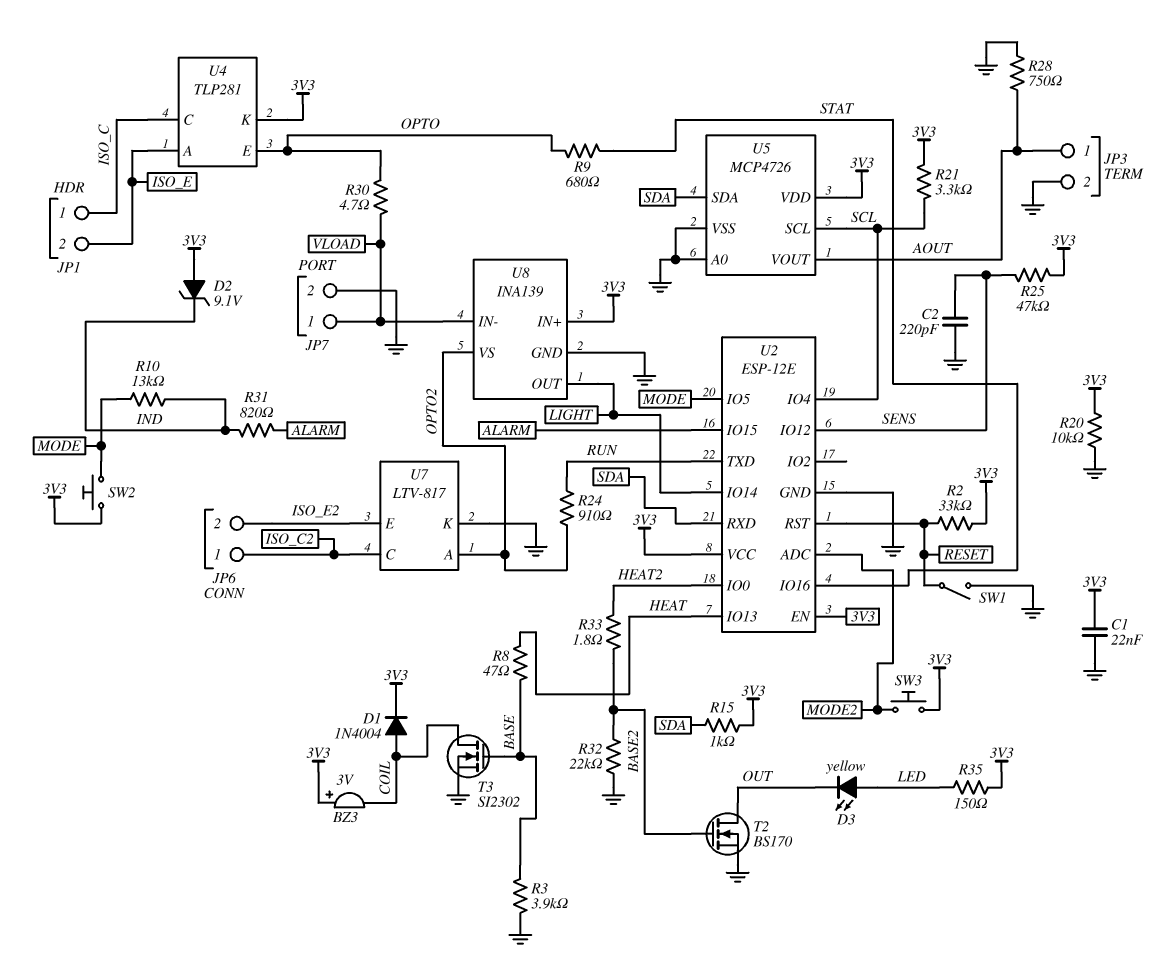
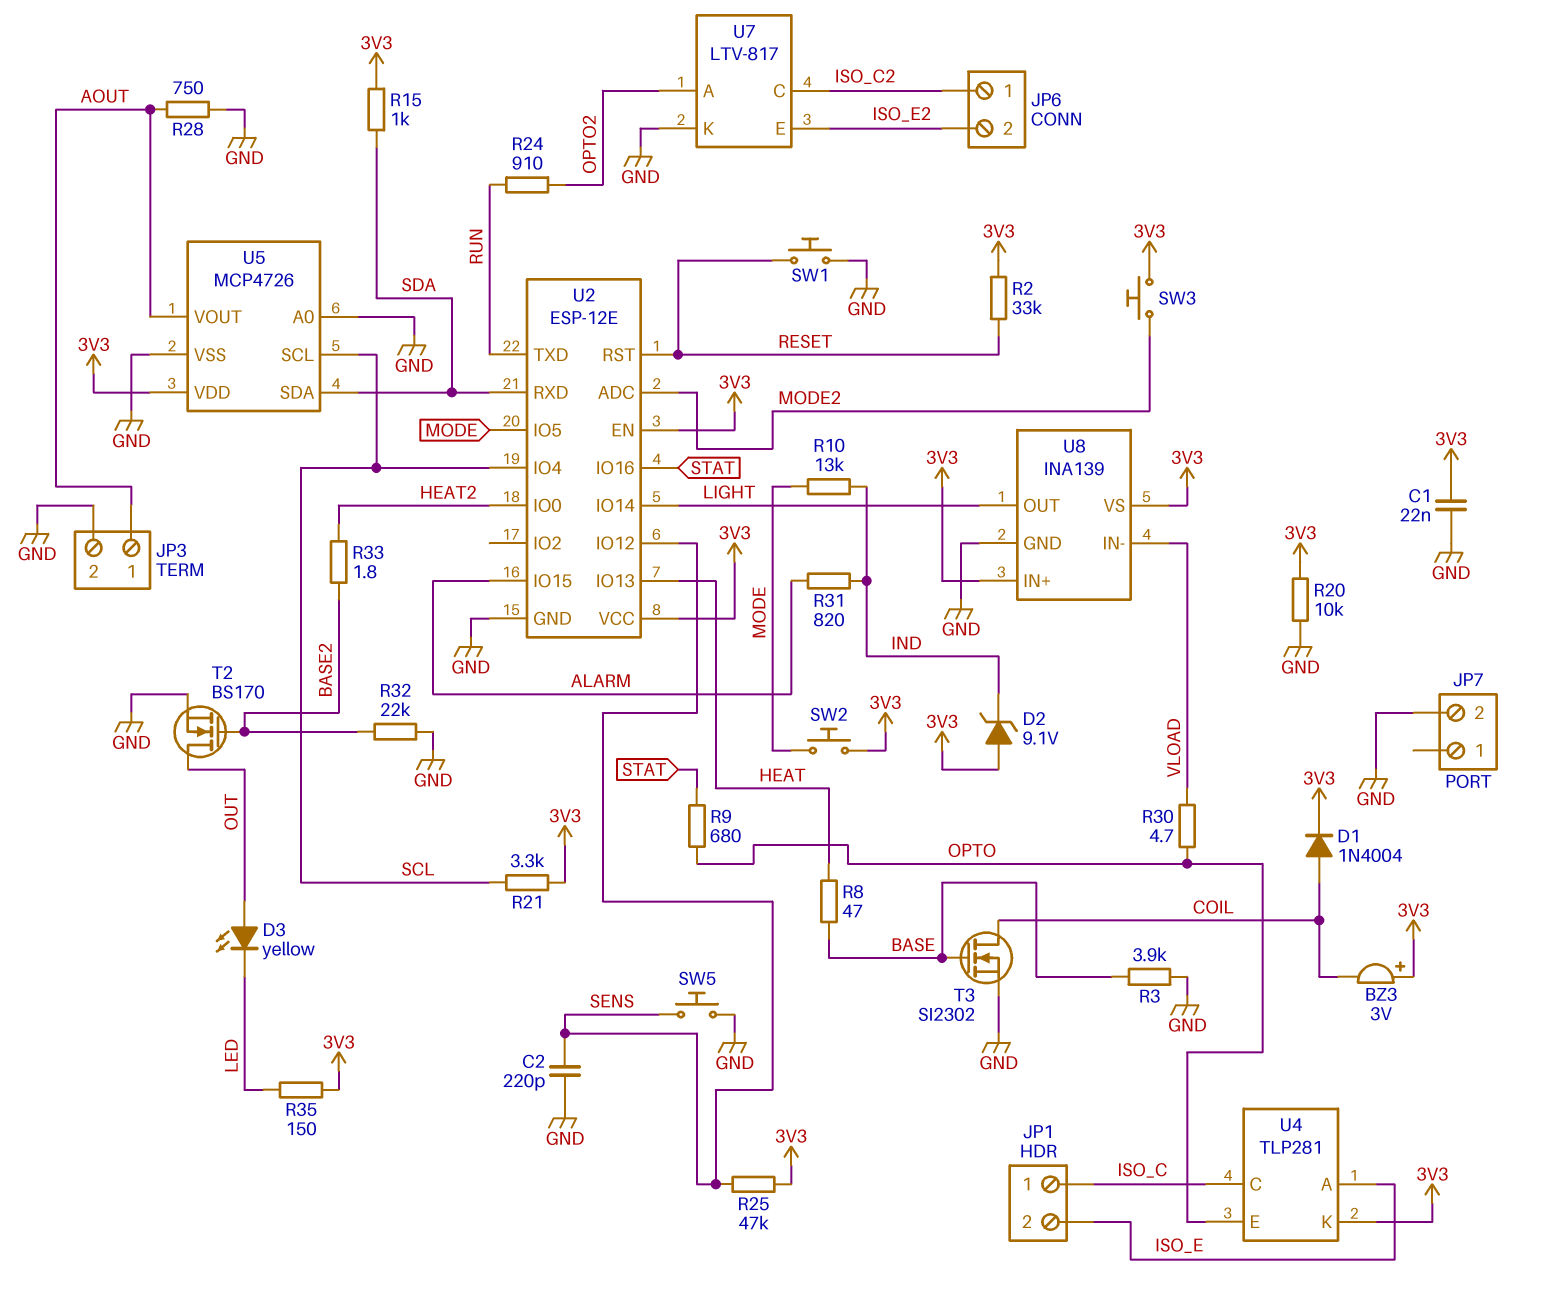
D3: LED yellow (A LED, K OUT) -> LED yellow (A OUT, K LED)
JP7 pin 1: VLOAD -> none
SW1: switch (GND, RESET) -> button (GND, RESET)
SW5: none -> button (GND, SENS)
U8 pin VS: OPTO2 -> 3V3

